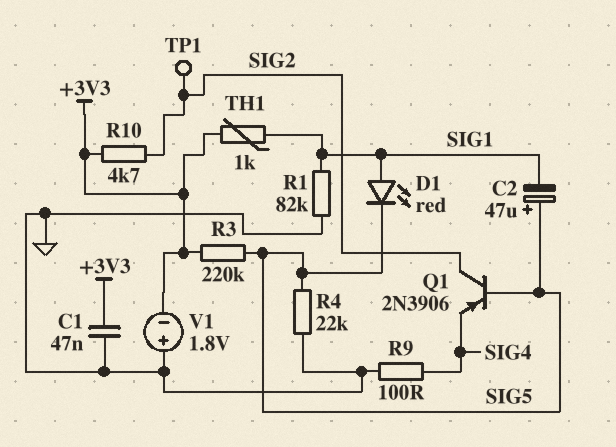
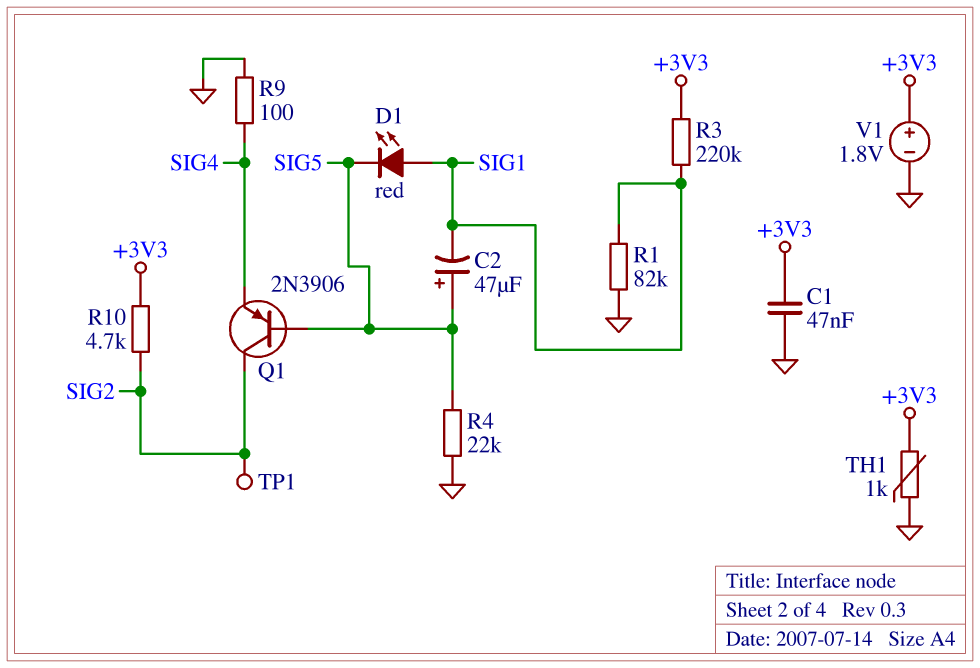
R3: 220k (+3V3, SIG5) -> 220k (+3V3, SIG1)
TH1: 1k (+3V3, SIG1) -> 1k (+3V3, GND)
V1: 1.8V (plus GND, minus +3V3) -> 1.8V (plus +3V3, minus GND)

